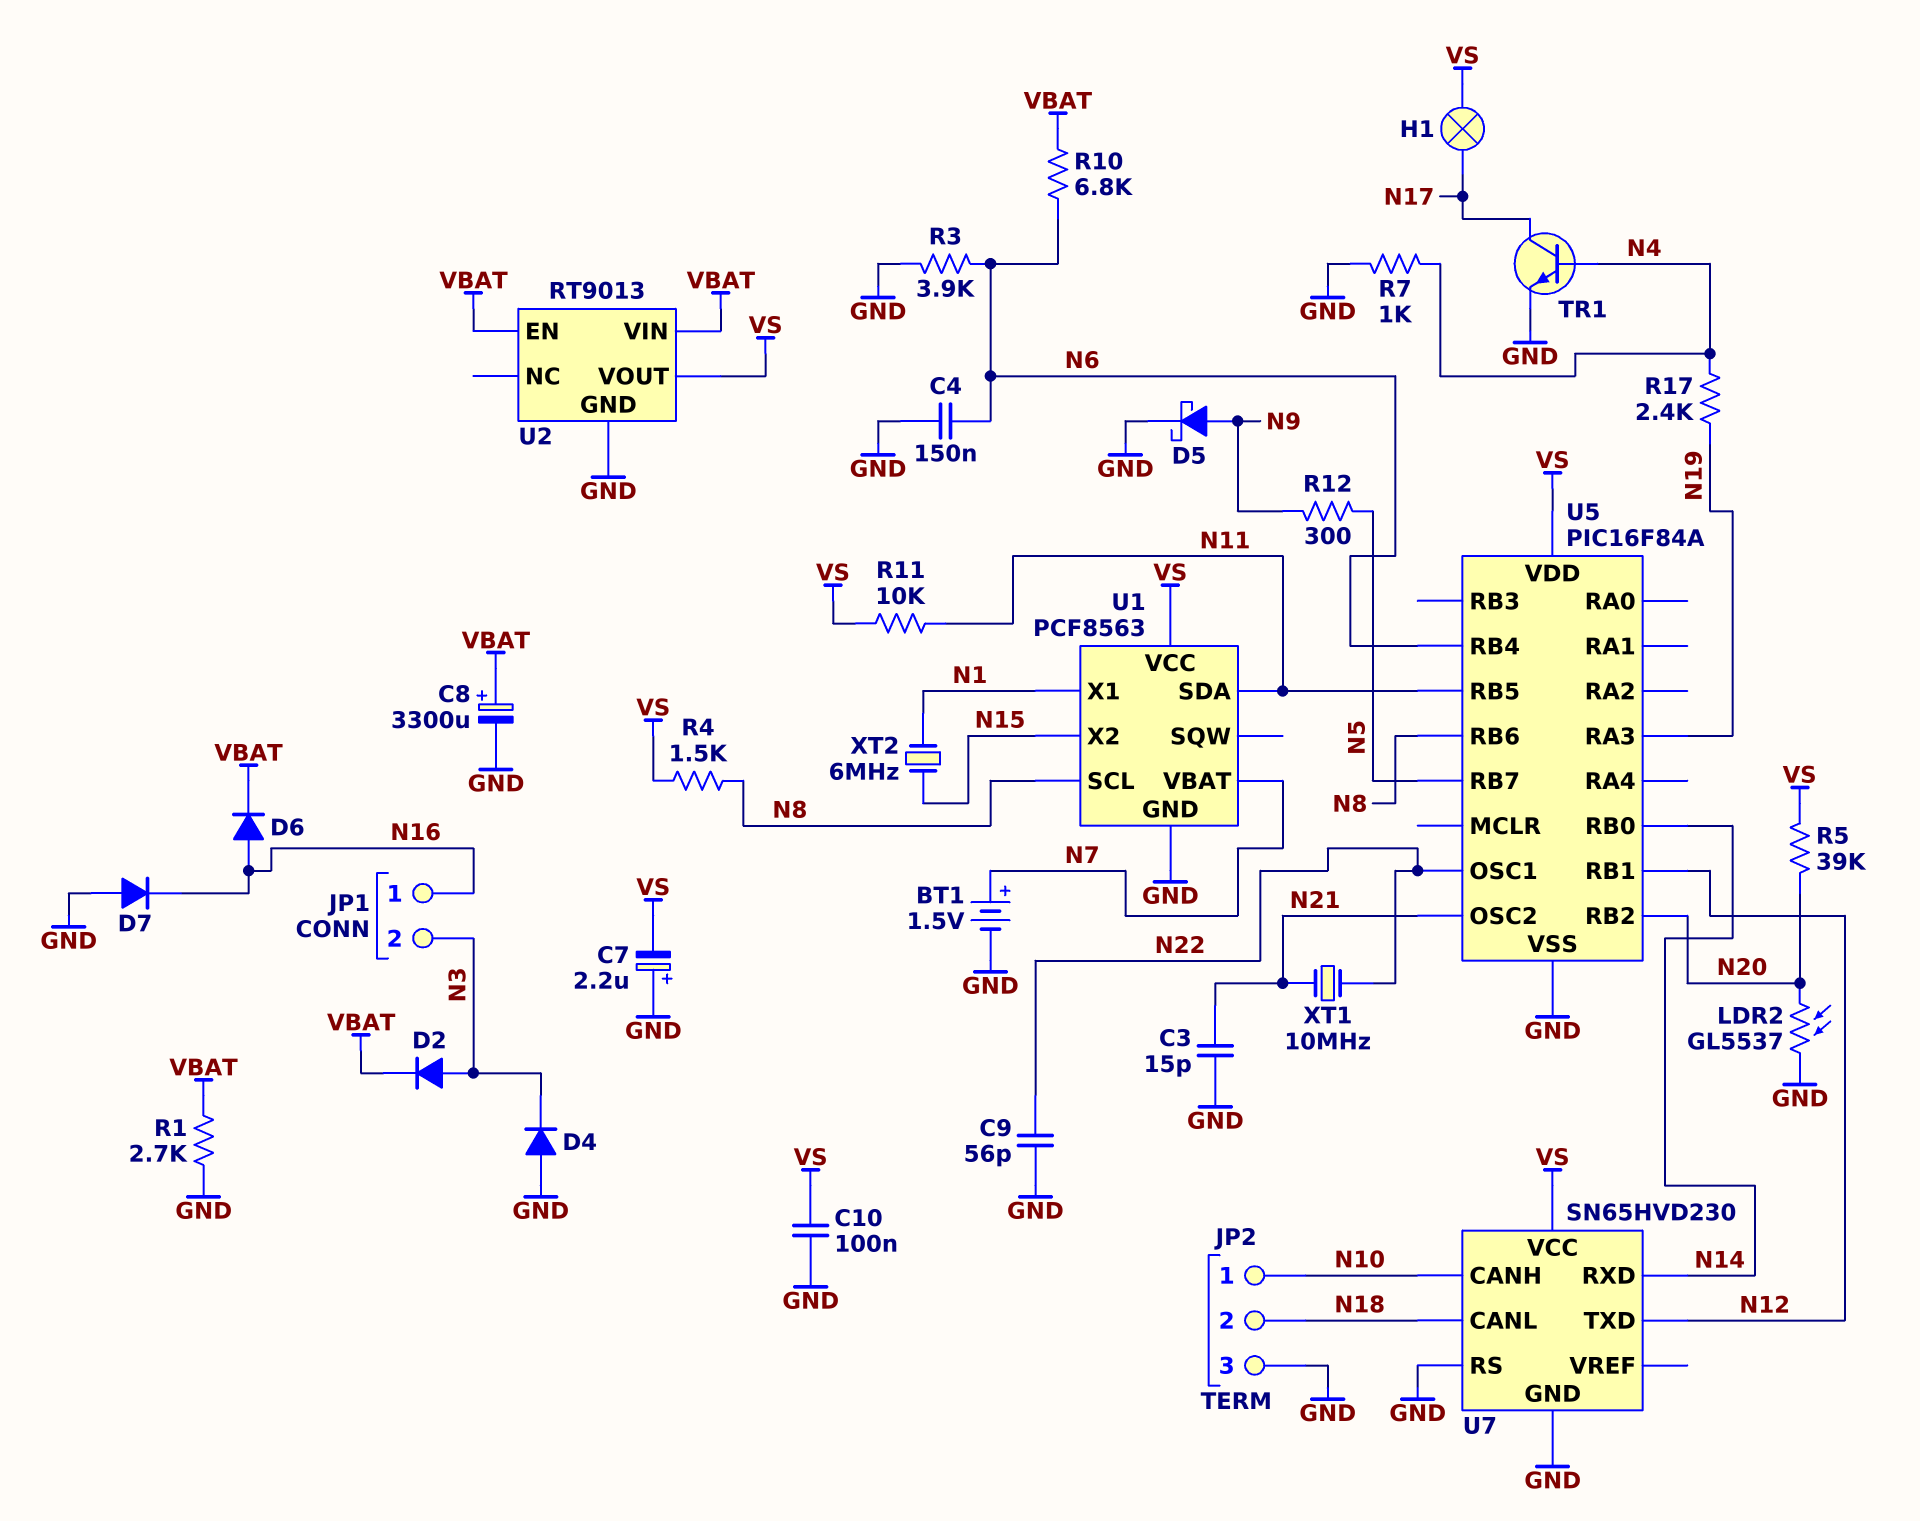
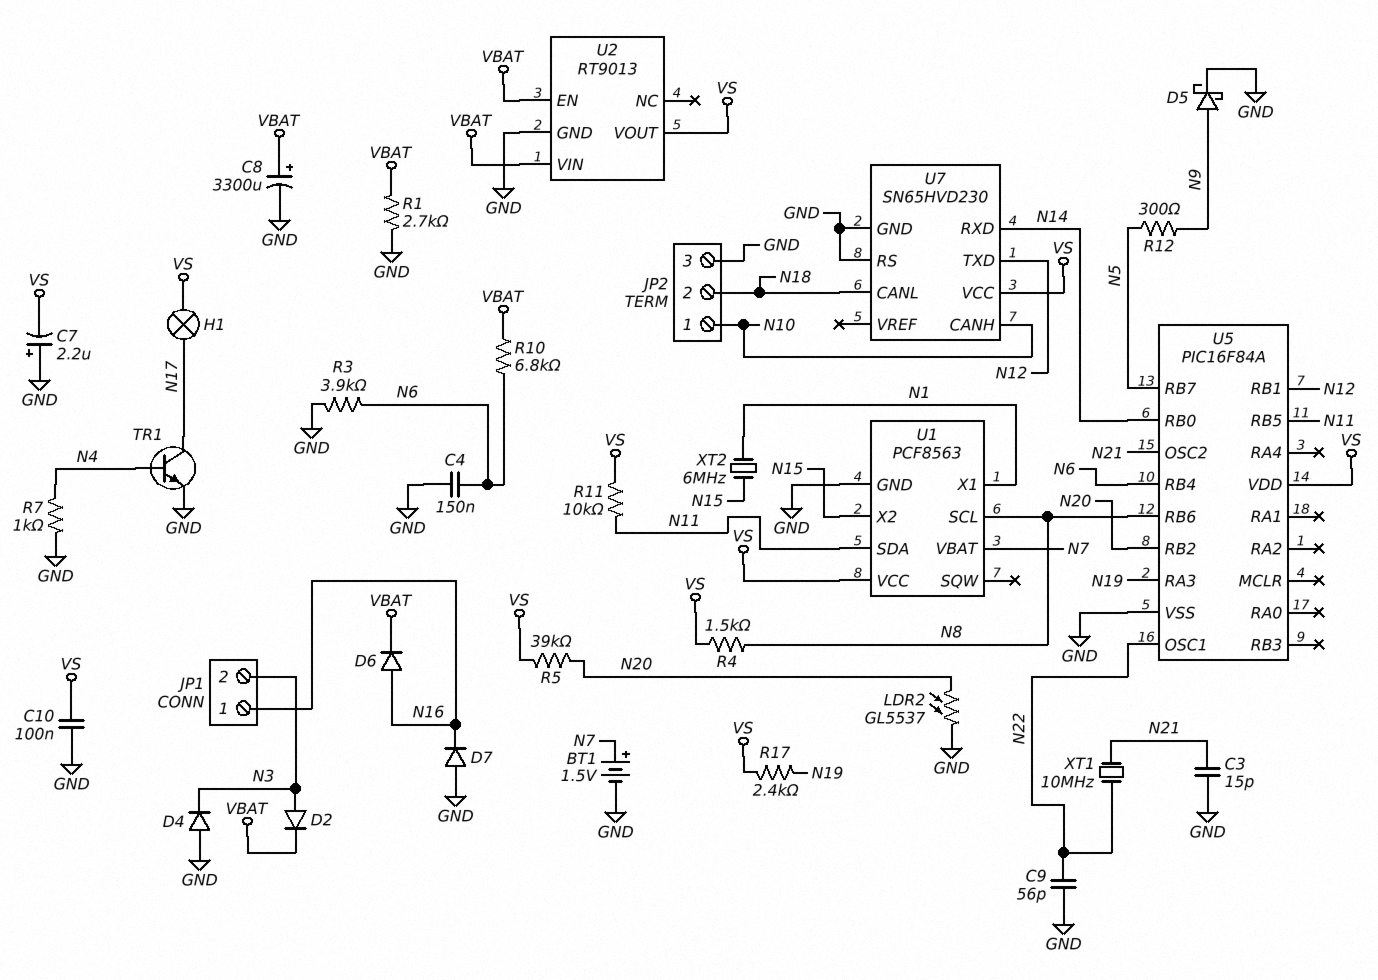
R17: 2.4k (N4, N19) -> 2.4k (N19, VS)

